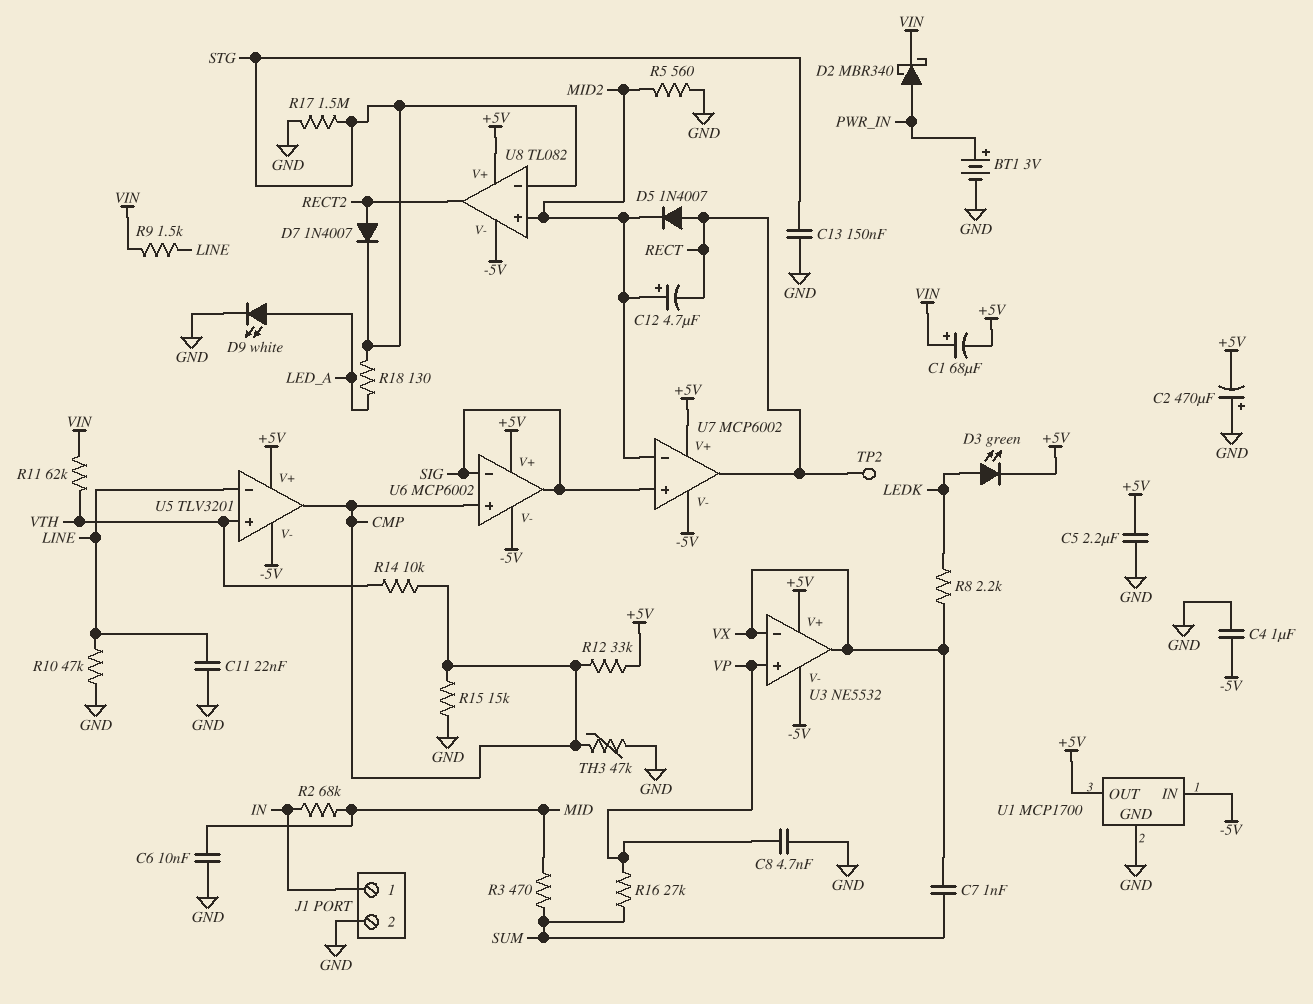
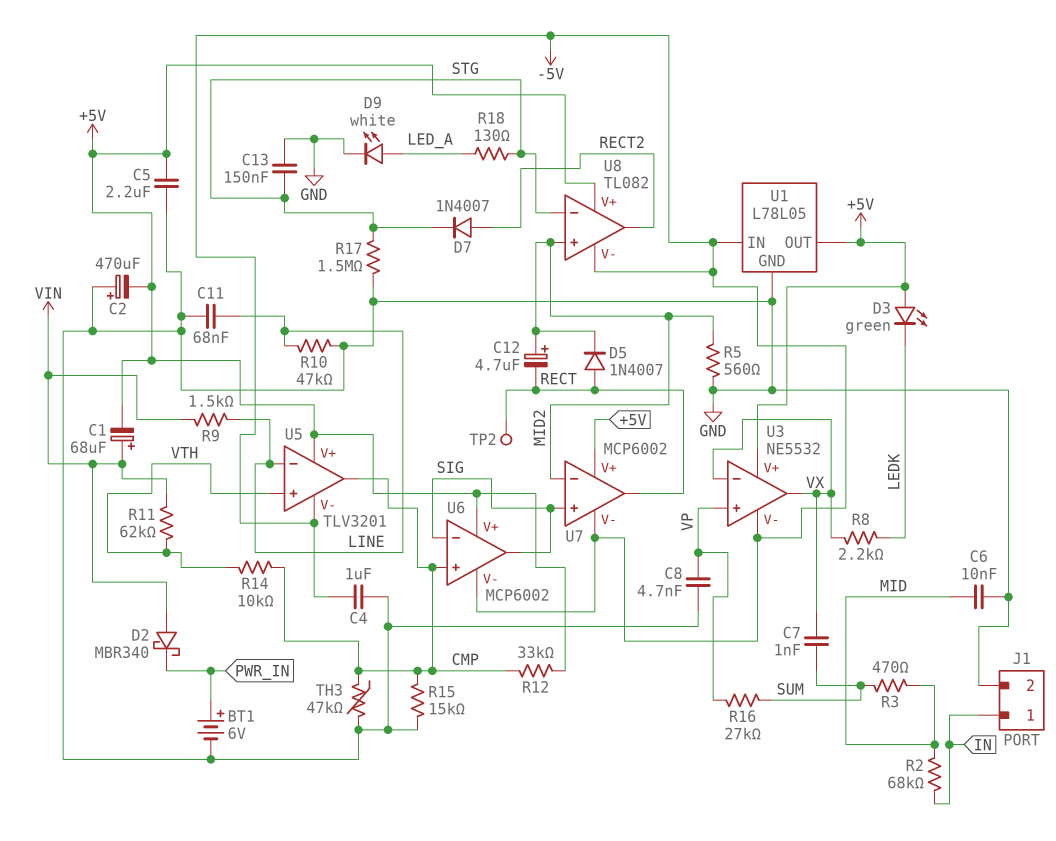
BT1: 3V (plus PWR_IN, minus GND) -> 6V (plus PWR_IN, minus GND)
C11: 22nF (GND, LINE) -> 68nF (GND, LINE)
D2: schottky MBR340 (A PWR_IN, K VIN) -> schottky MBR340 (A VIN, K PWR_IN)
D3: LED green (A LEDK, K +5V) -> LED green (A +5V, K LEDK)
U1: MCP1700 -> L78L05

